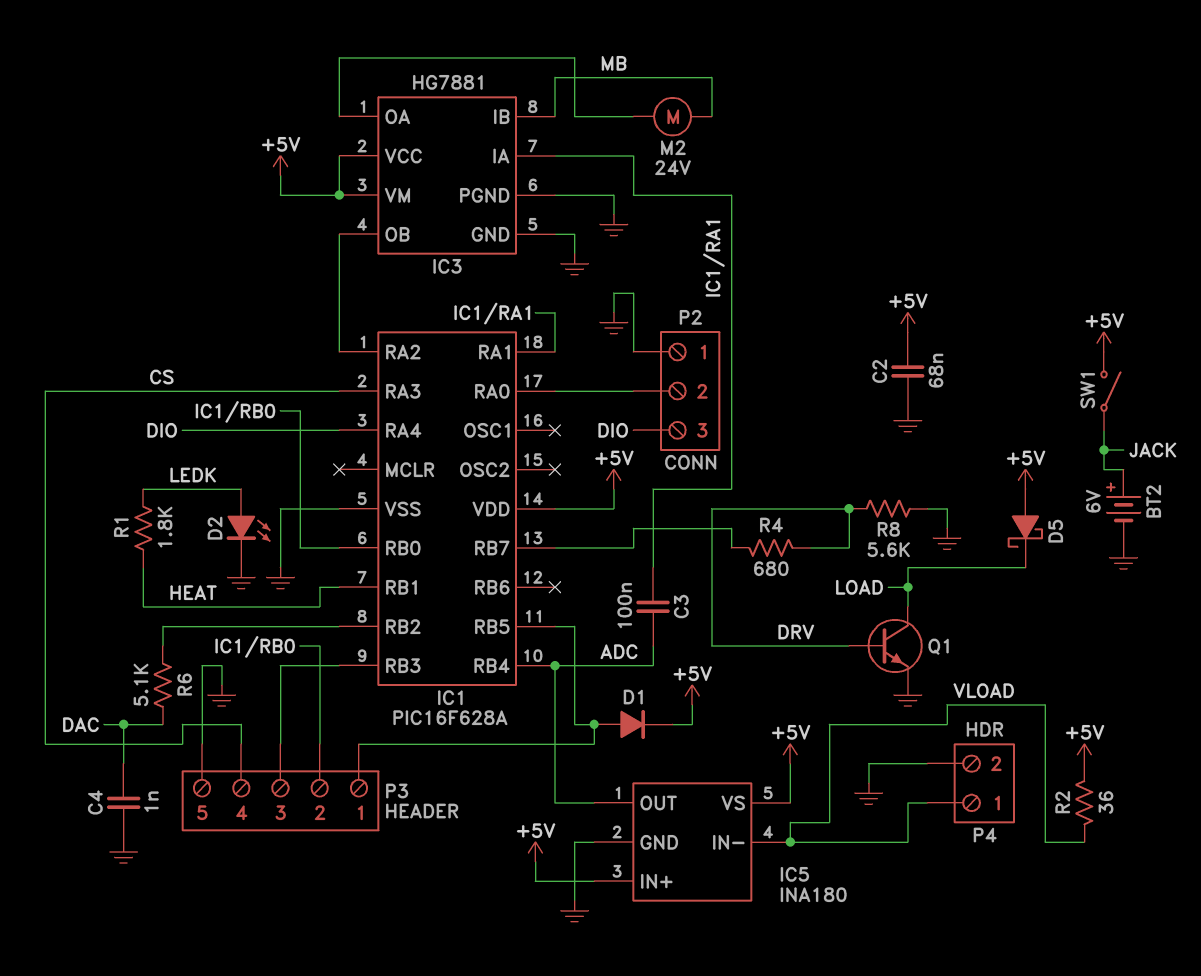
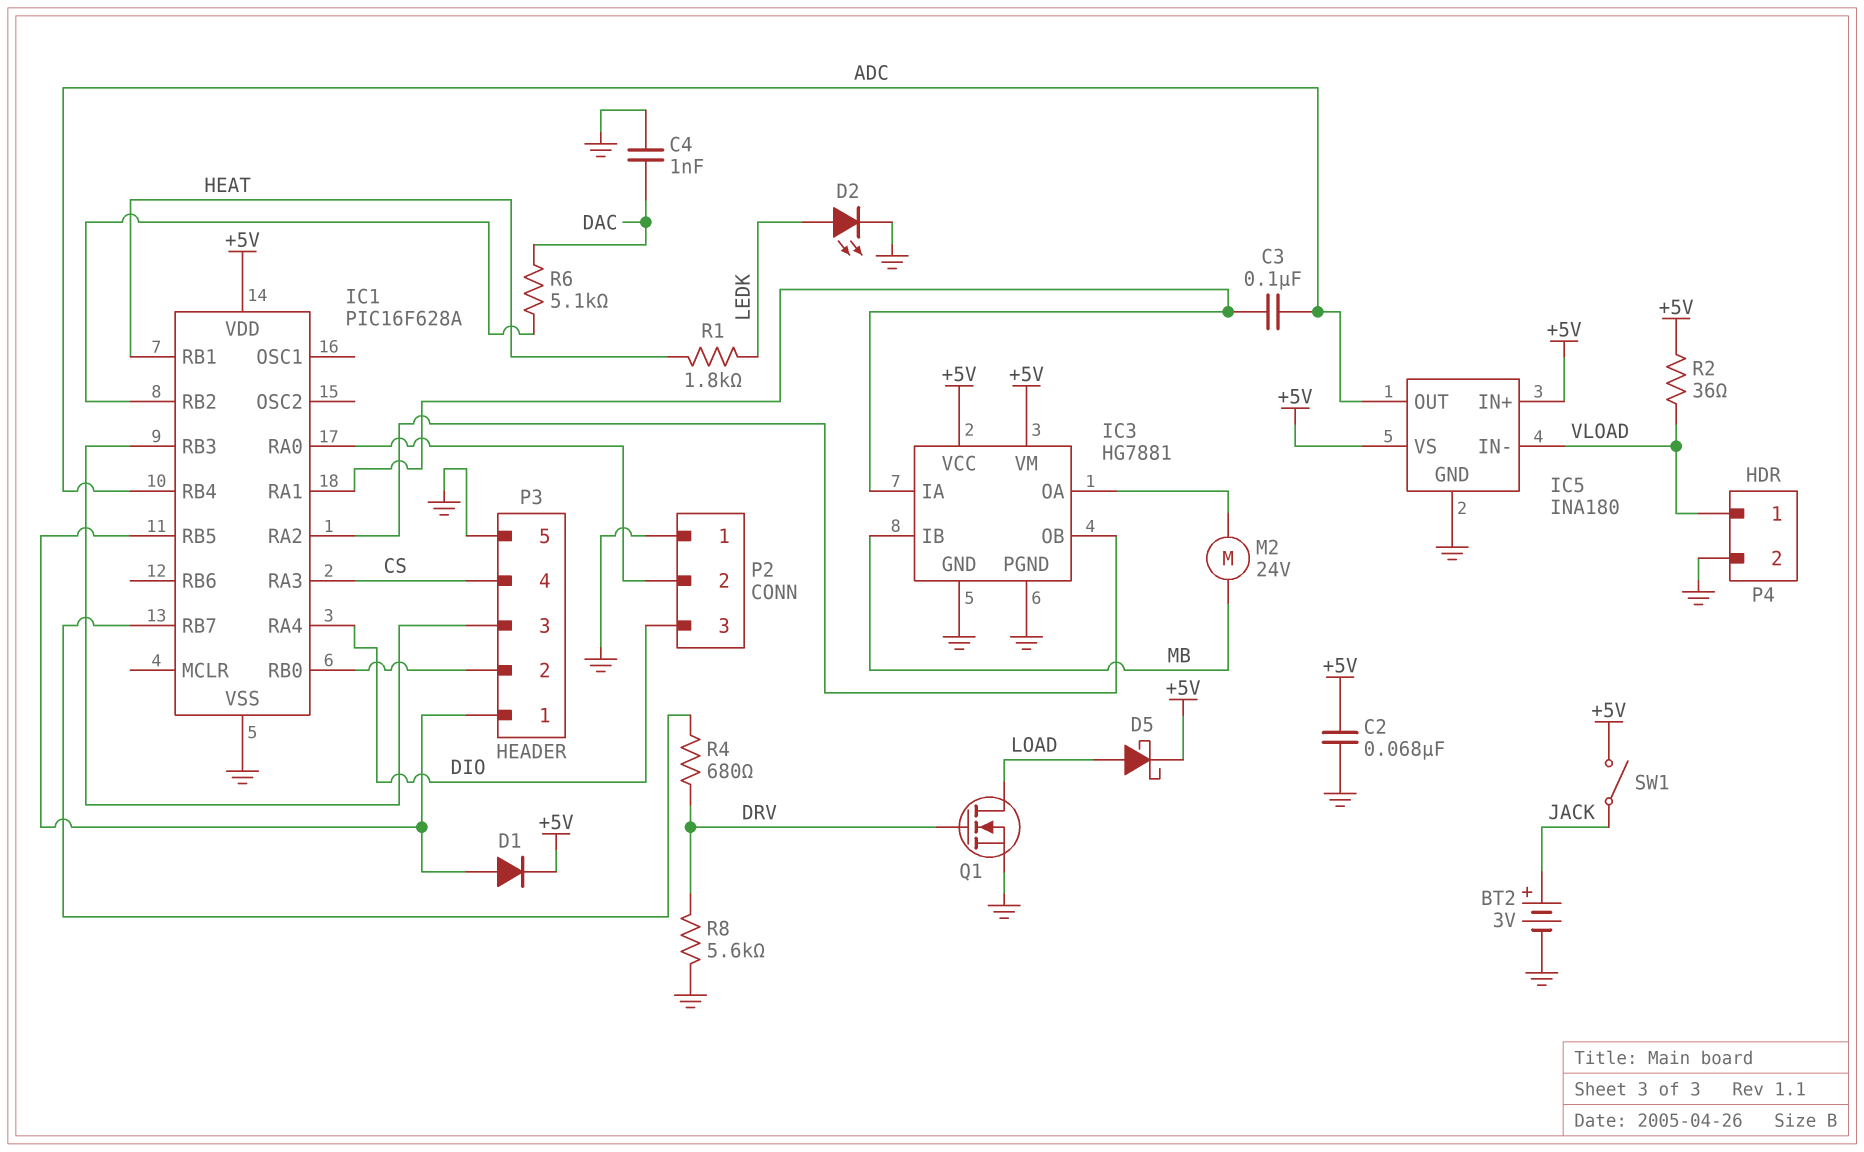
BT2: 6V (plus JACK, minus GND) -> 3V (plus JACK, minus GND)
D5: schottky (A +5V, K LOAD) -> schottky (A LOAD, K +5V)
Q1: NPN (B DRV, C LOAD, E GND) -> NMOS (G DRV, D LOAD, S GND)

